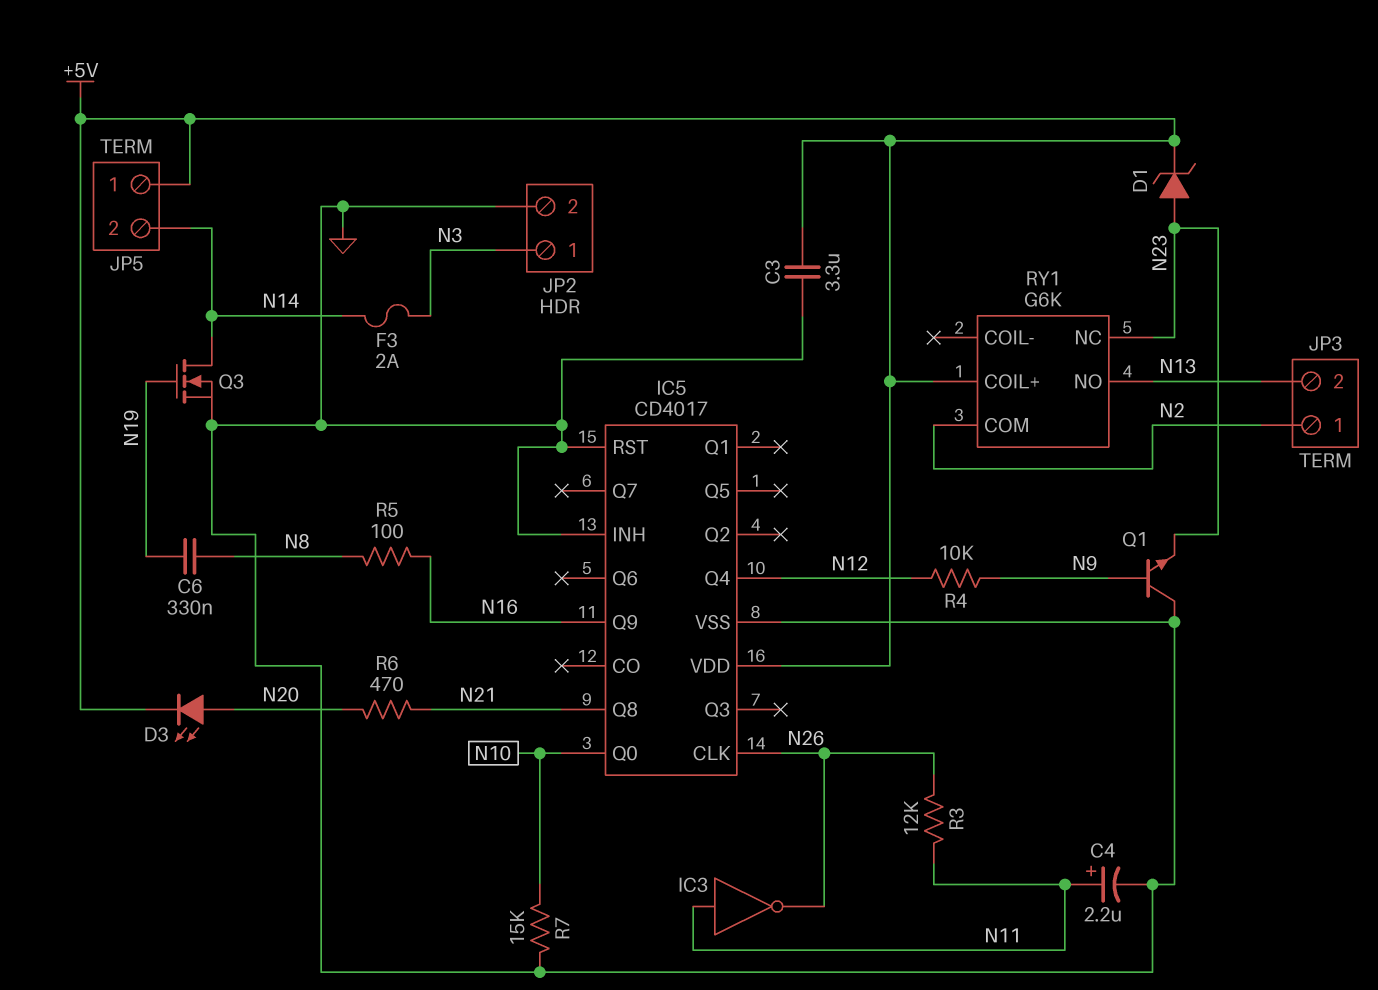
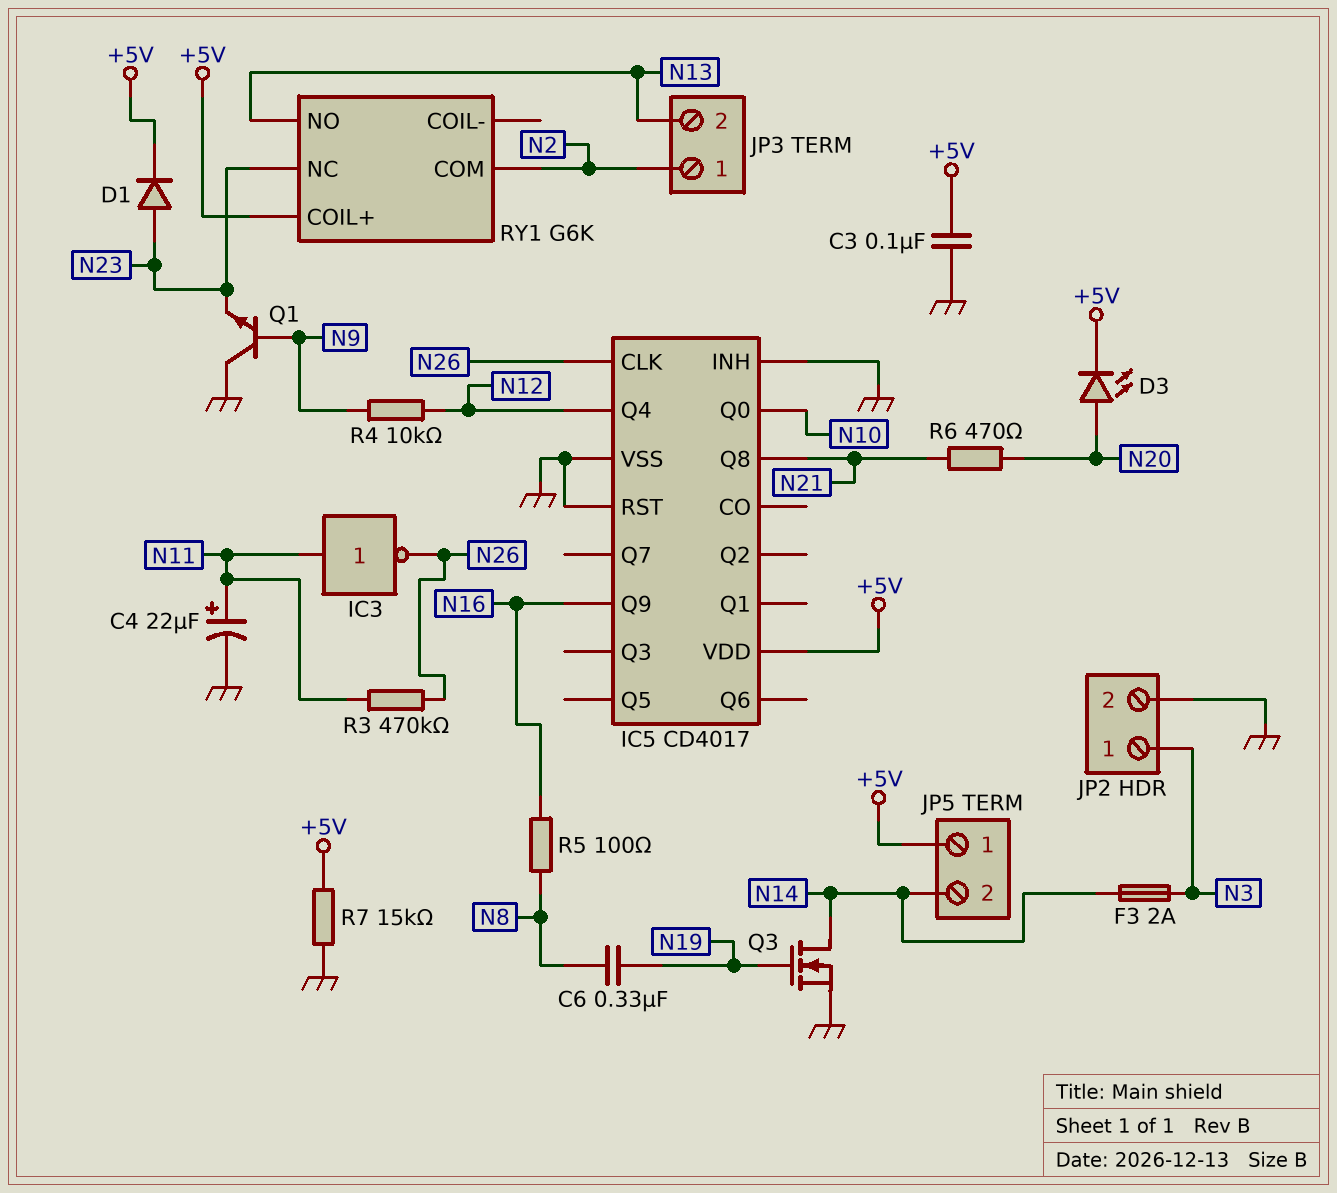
C3: 3.3uF (+5V, GND) -> 100nF (+5V, GND)
C4: 2.2uF (plus N11, minus GND) -> 22uF (plus N11, minus GND)
D1: zener (A N23, K +5V) -> diode (A N23, K +5V)
R3: 12k (N11, N26) -> 470k (N11, N26)
R7: 15k (GND, N10) -> 15k (+5V, GND)

